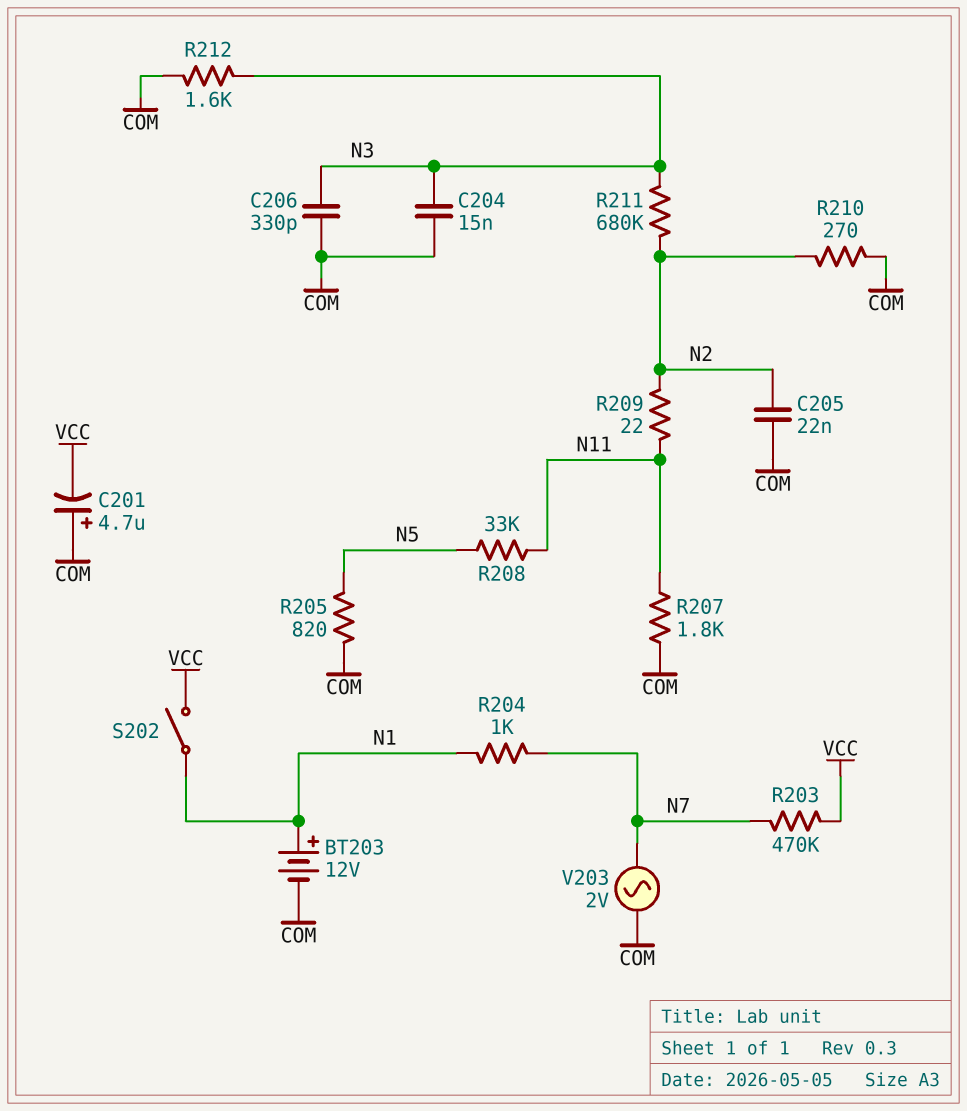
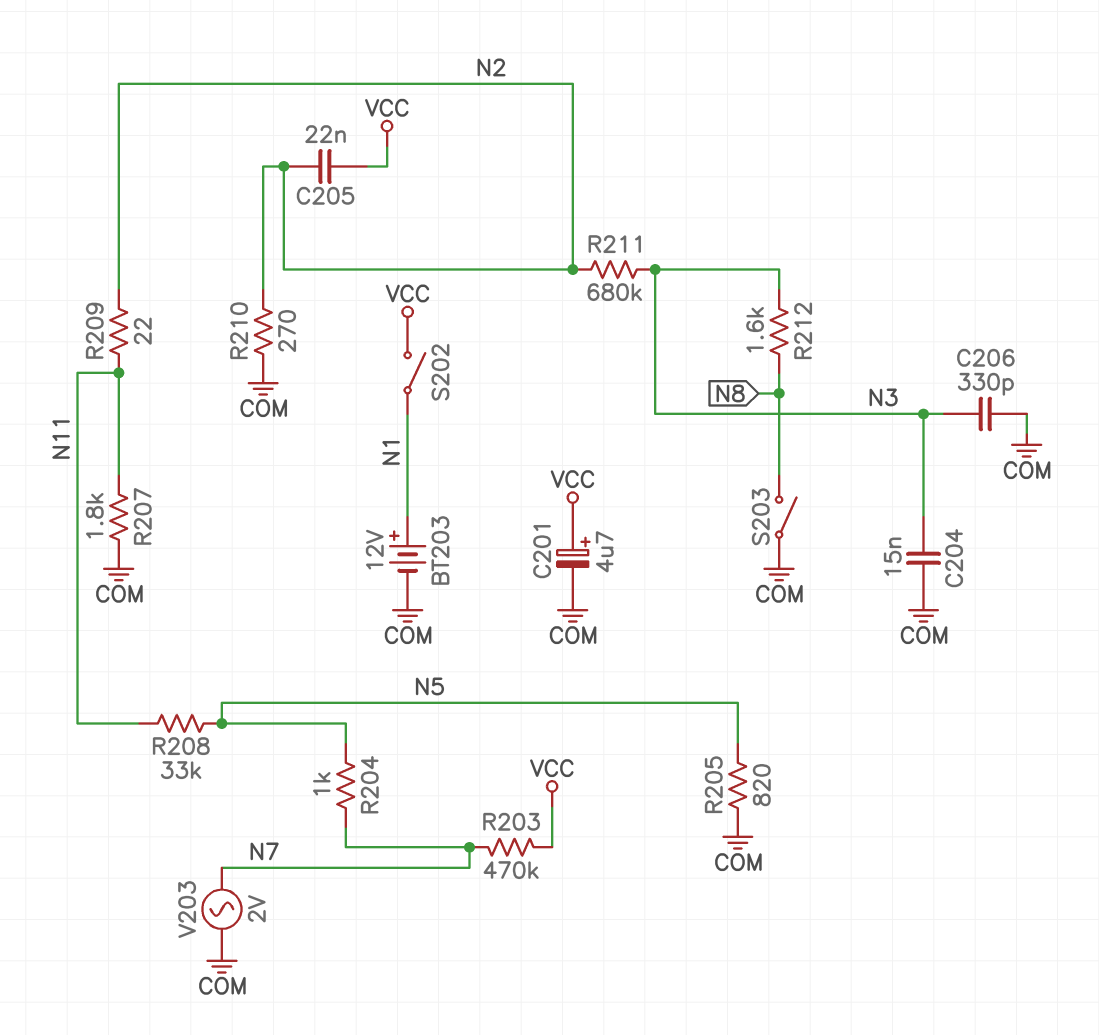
C201: 4.7uF (plus COM, minus VCC) -> 4.7uF (plus VCC, minus COM)
C205: 22nF (COM, N2) -> 22nF (N2, VCC)
R204: 1k (N1, N7) -> 1k (N5, N7)
R212: 1.6k (COM, N3) -> 1.6k (N3, N8)
S203: none -> switch (COM, N8)

